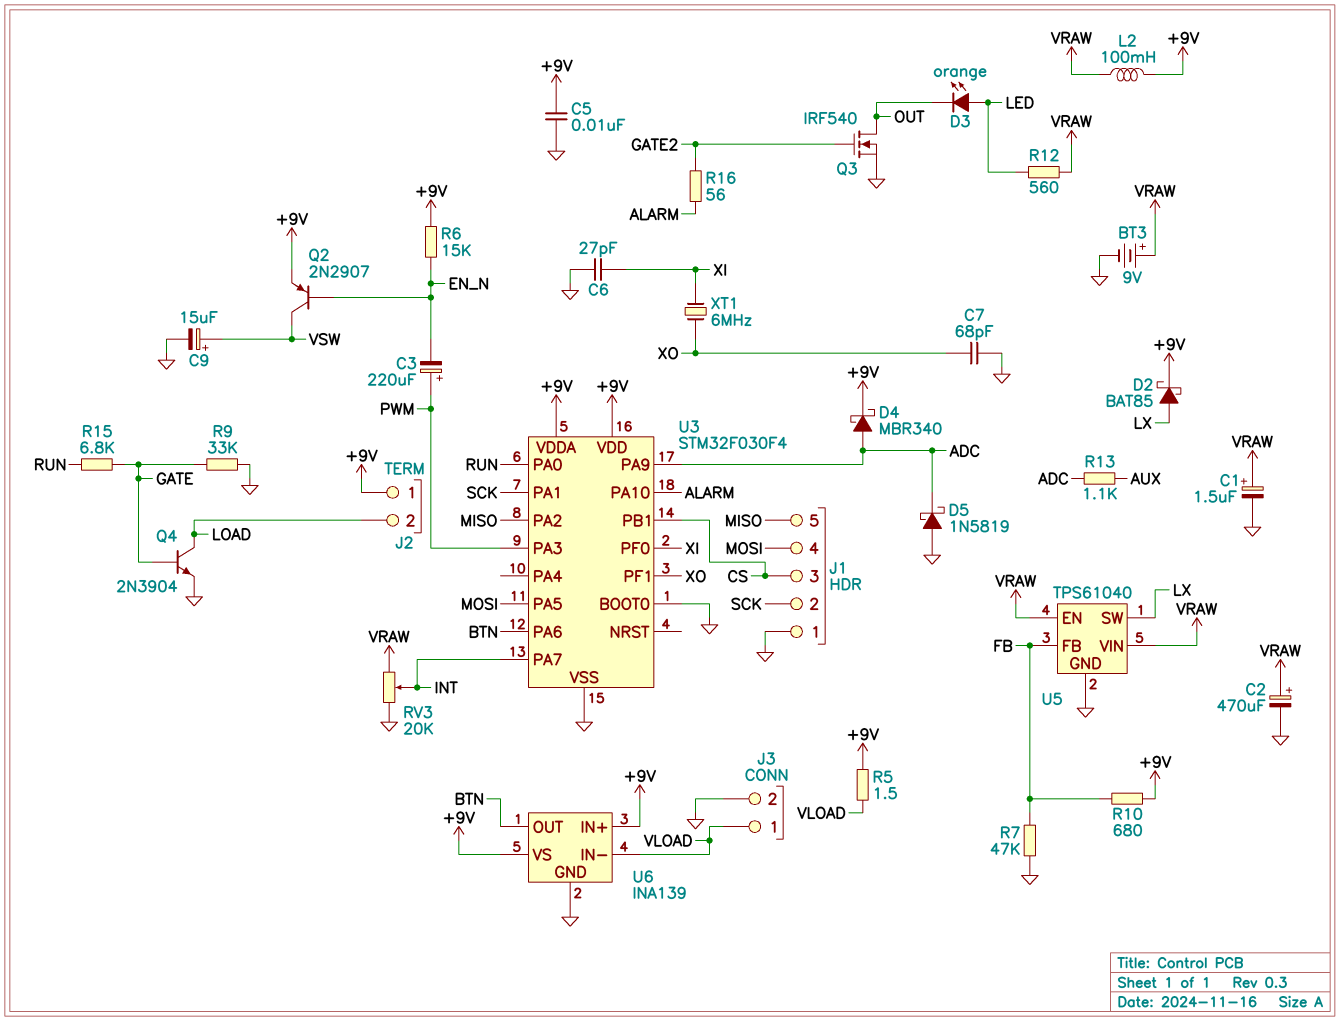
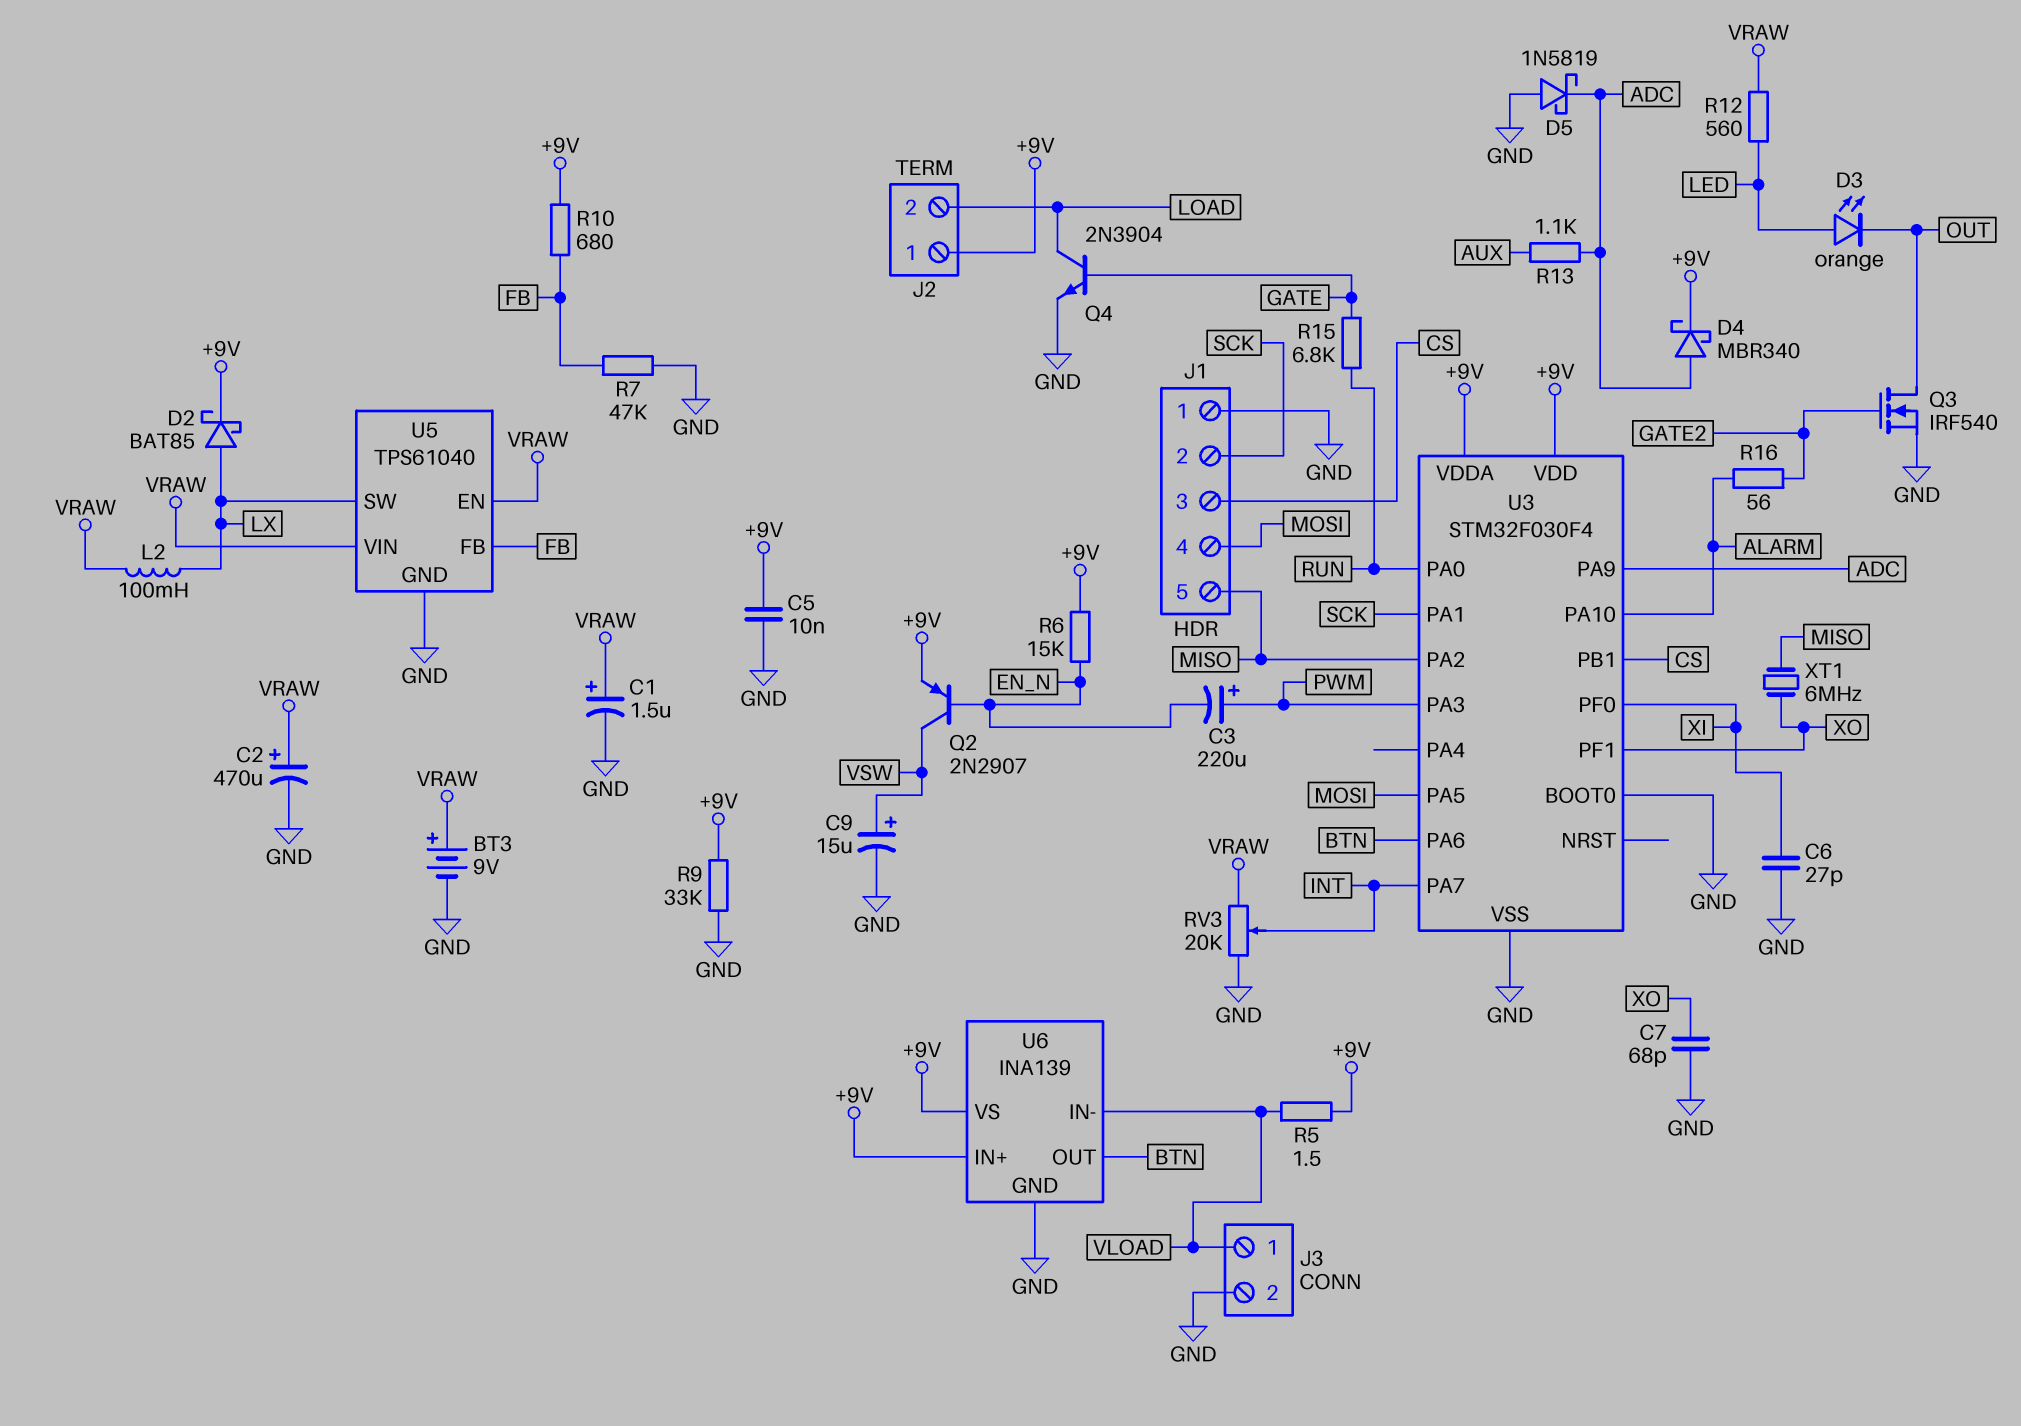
L2: 100mH (+9V, VRAW) -> 100mH (LX, VRAW)
R9: 33k (GATE, GND) -> 33k (+9V, GND)
XT1: 6MHz (XI, XO) -> 6MHz (MISO, XO)

